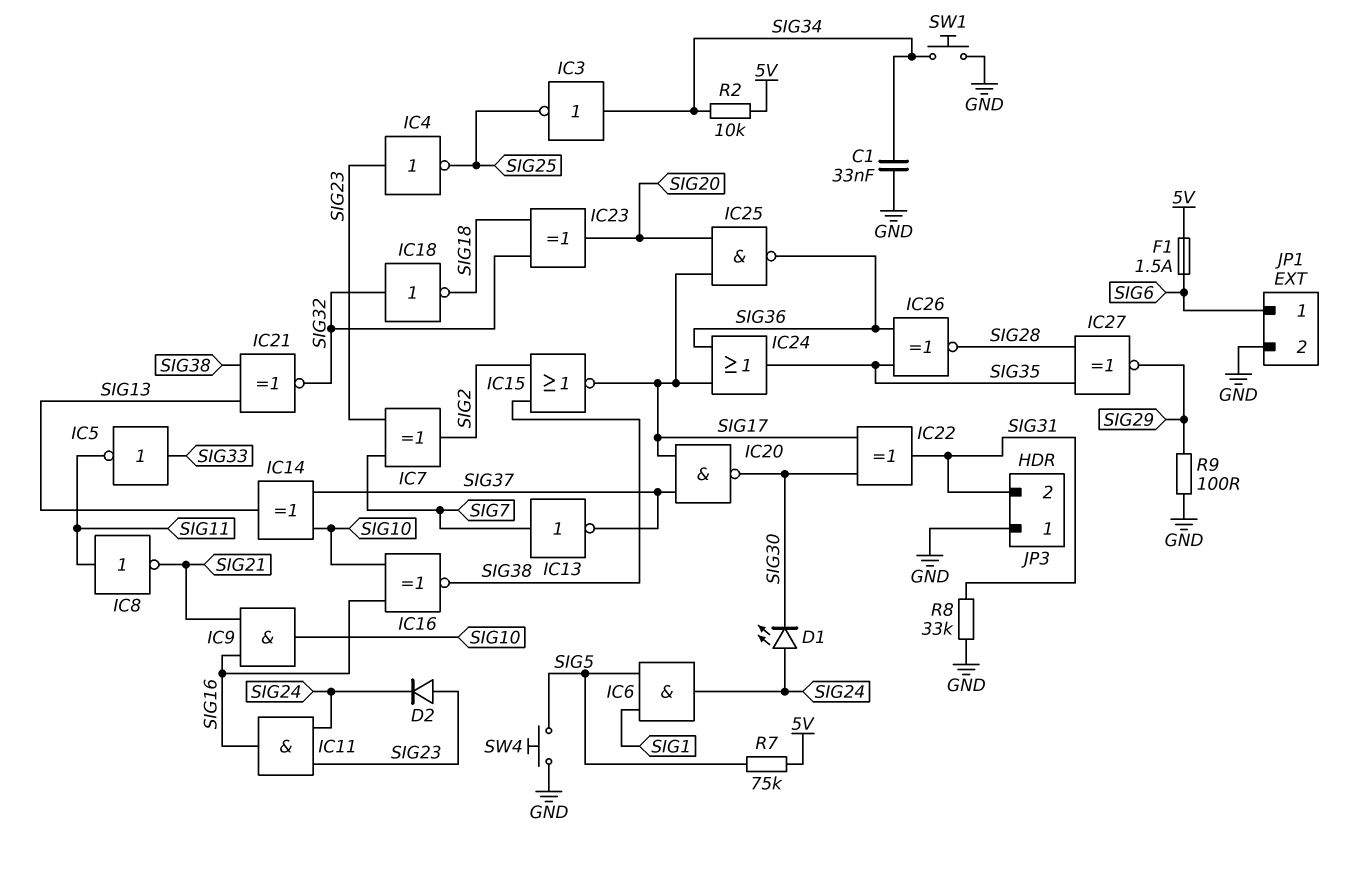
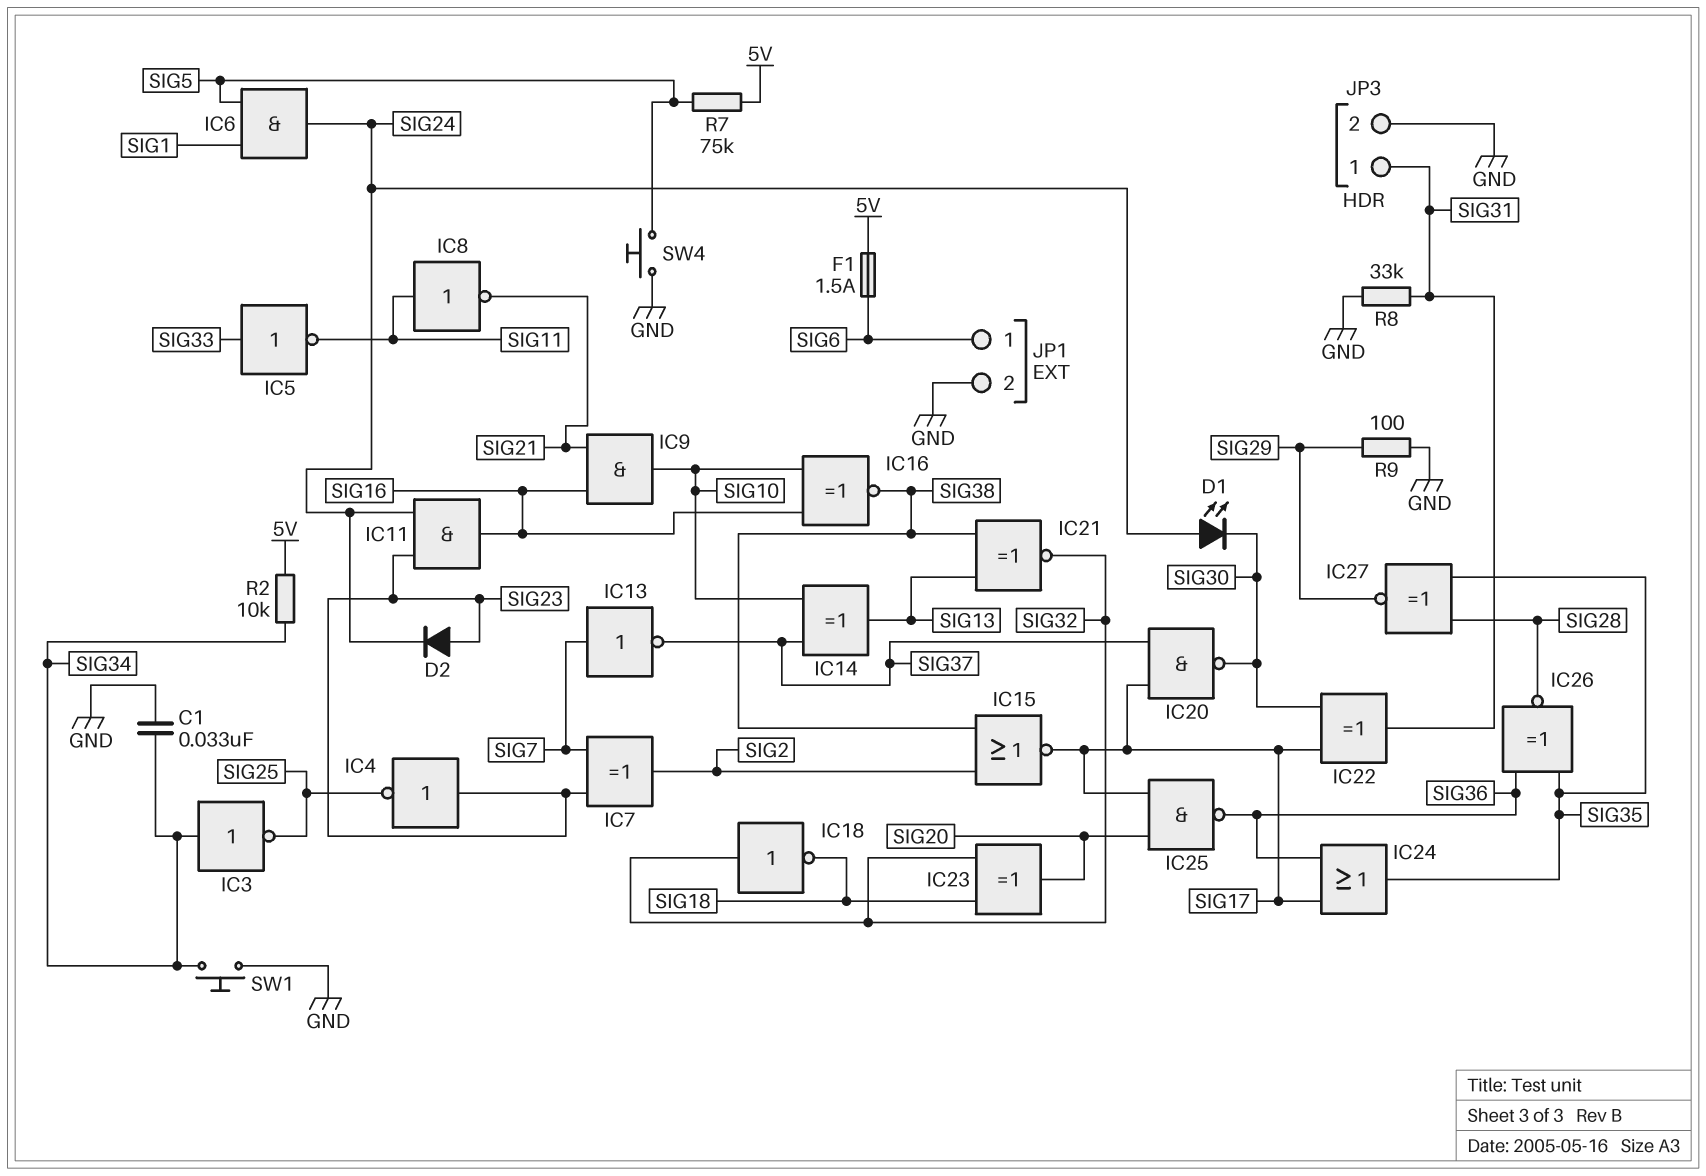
JP3 pin 1: GND -> SIG31
JP3 pin 2: SIG31 -> GND

